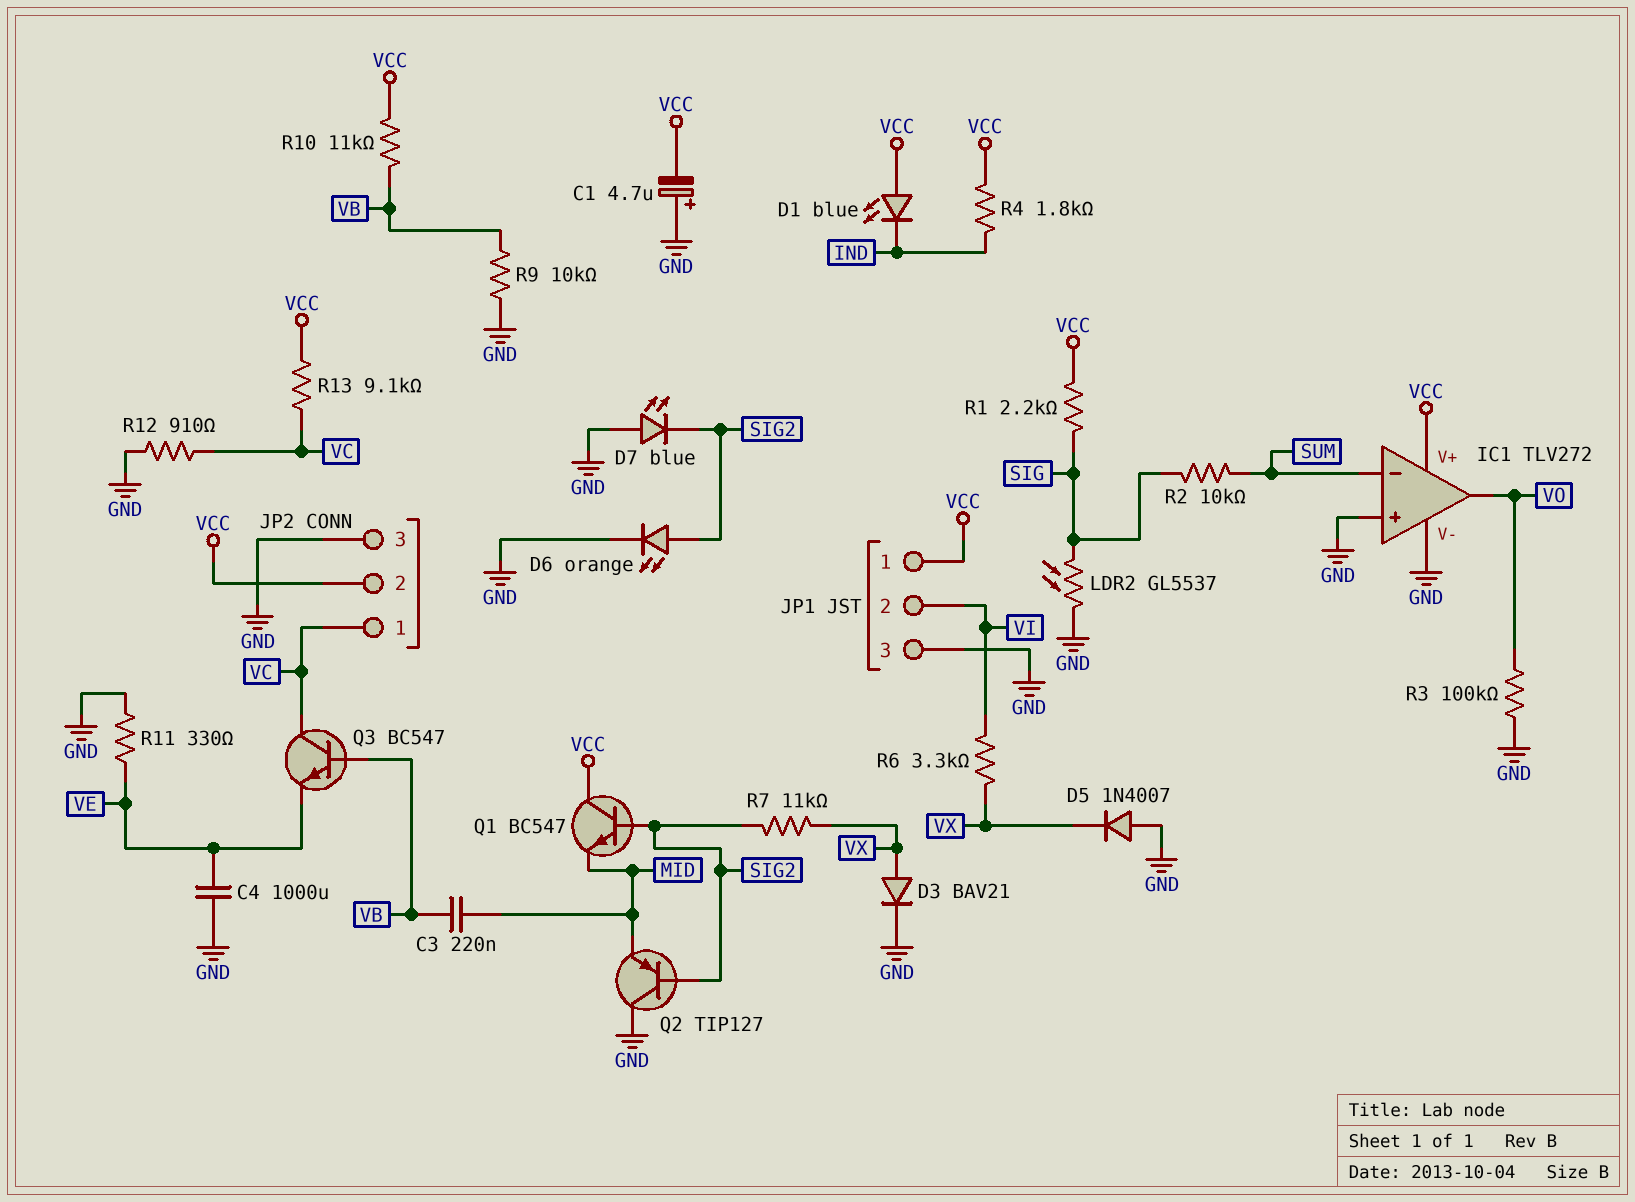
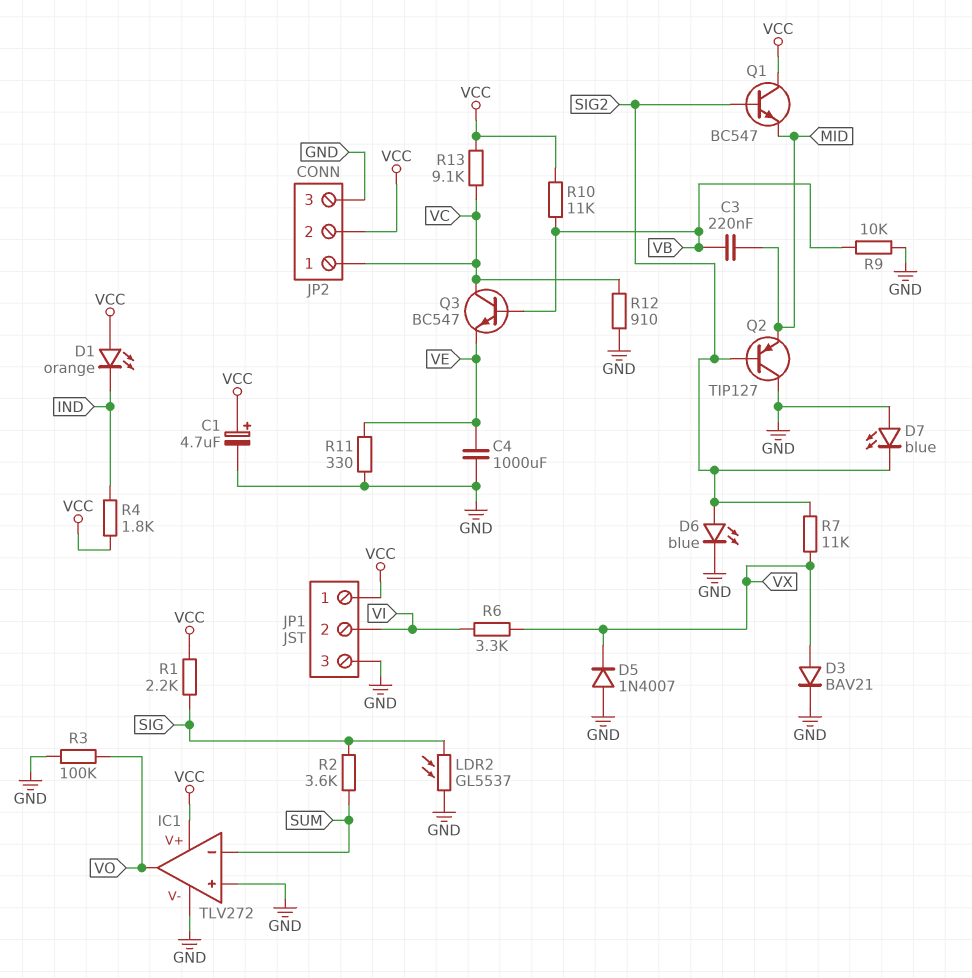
C1: 4.7uF (plus GND, minus VCC) -> 4.7uF (plus VCC, minus GND)
D1: LED blue (A VCC, K IND) -> LED orange (A VCC, K IND)
D6: LED orange (A SIG2, K GND) -> LED blue (A SIG2, K GND)
R2: 10k (SIG, SUM) -> 3.6k (SIG, SUM)

